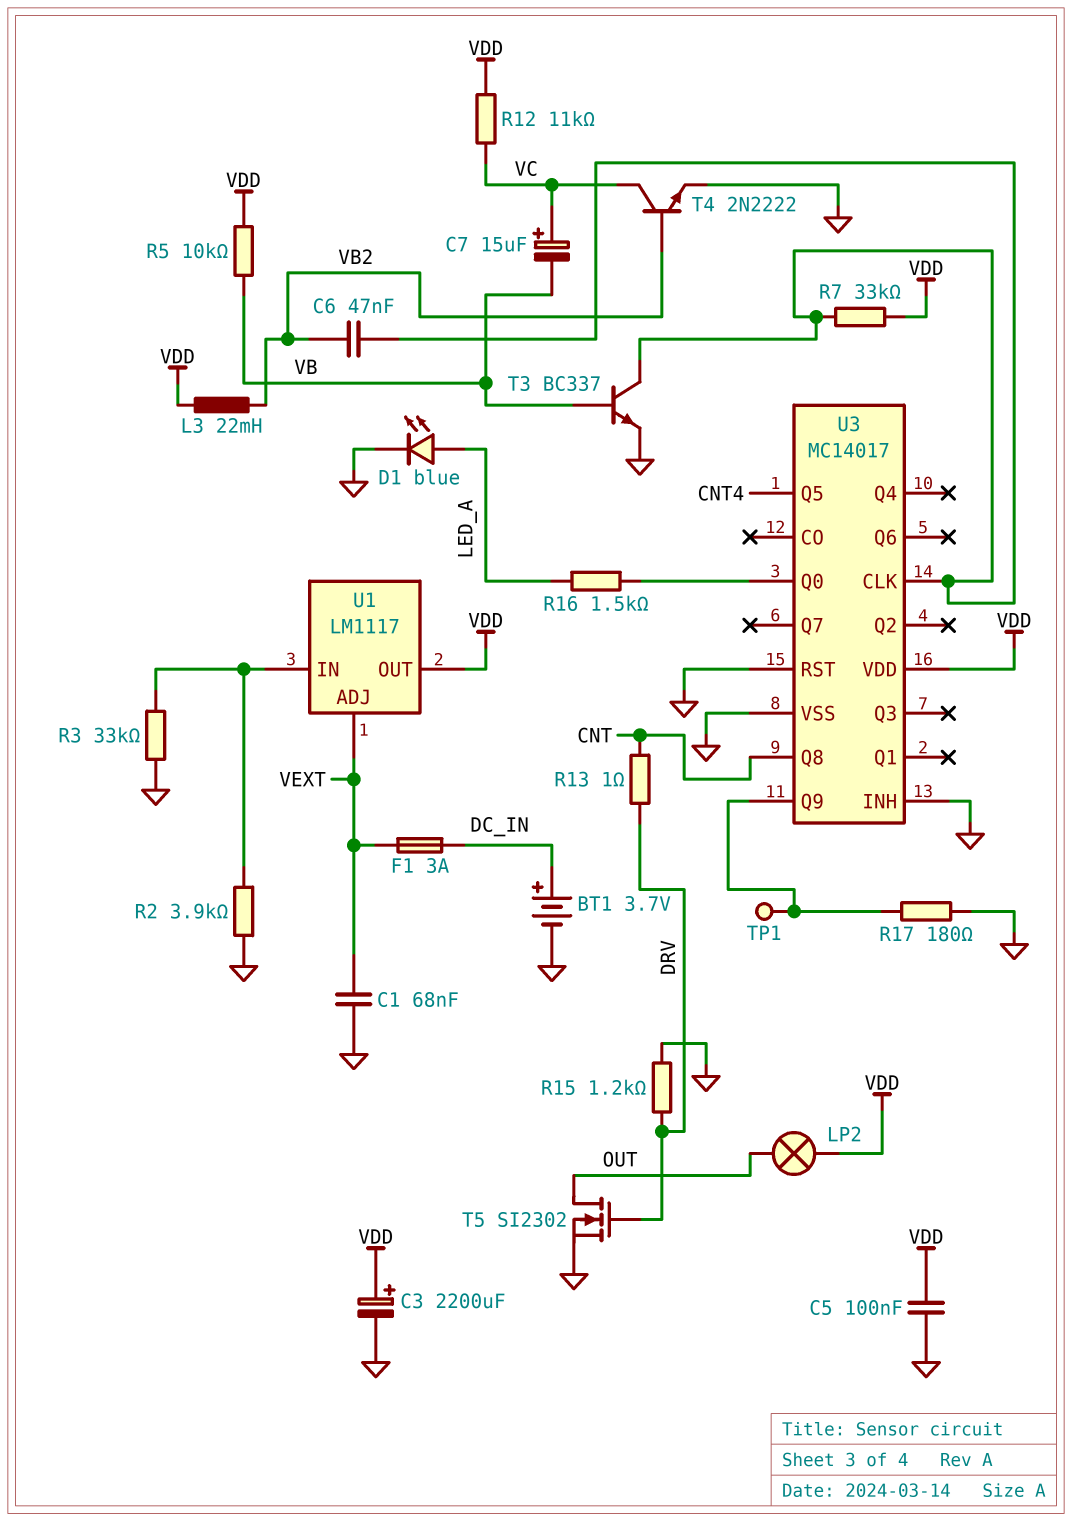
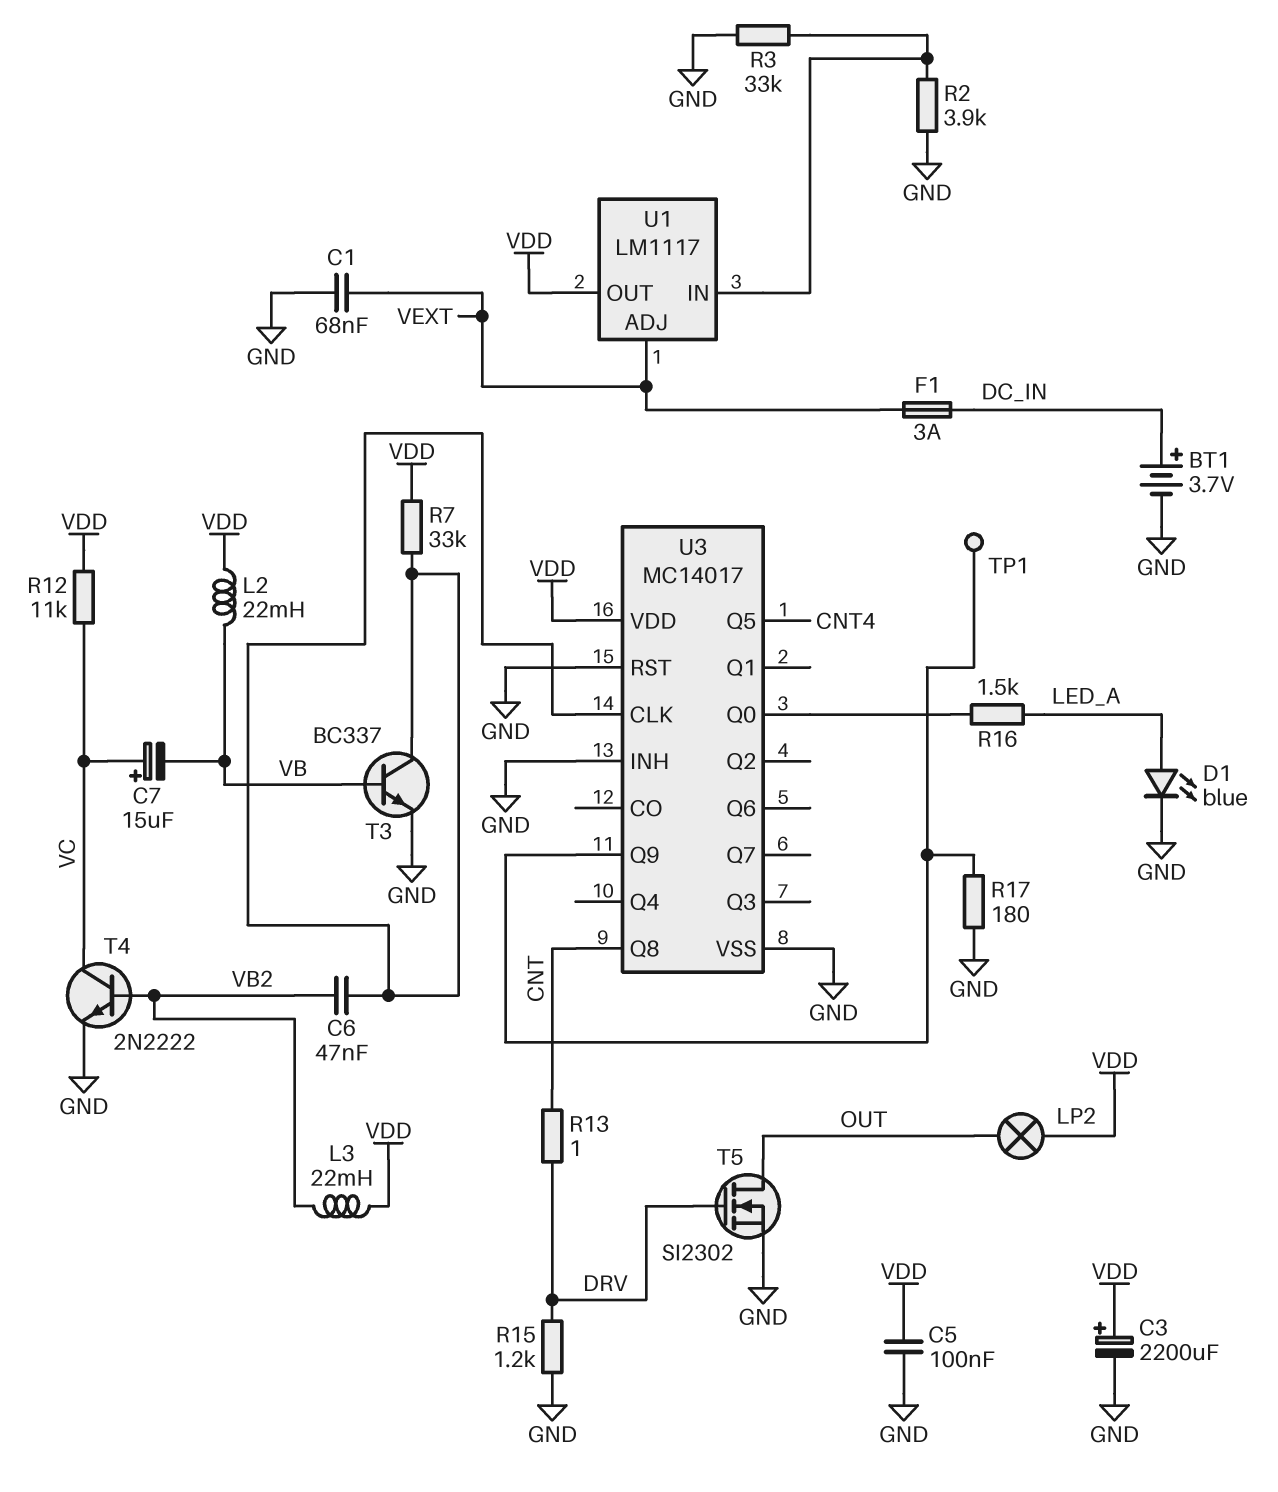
L2: none -> 22mH (VB, VDD)
R5: 10k (VB, VDD) -> none

